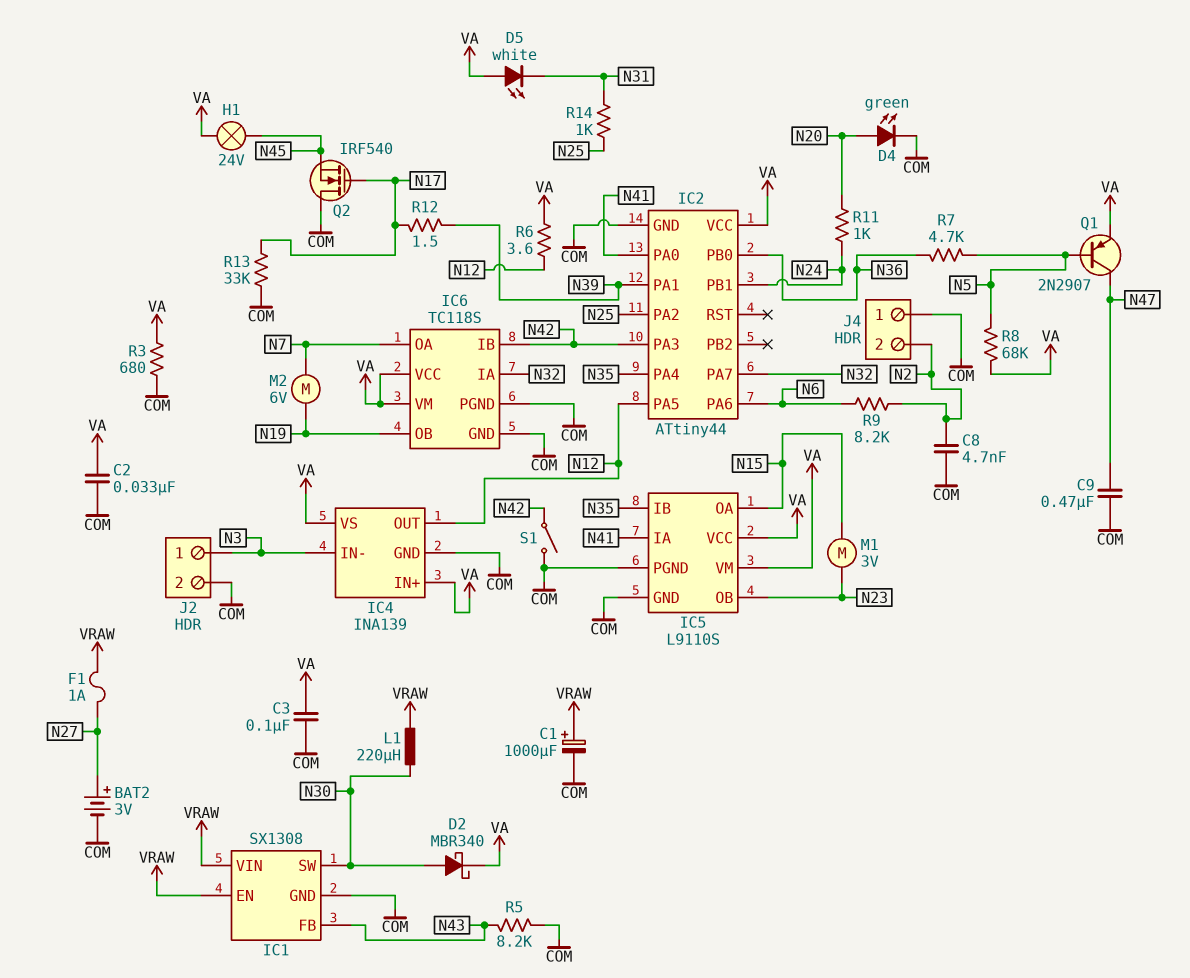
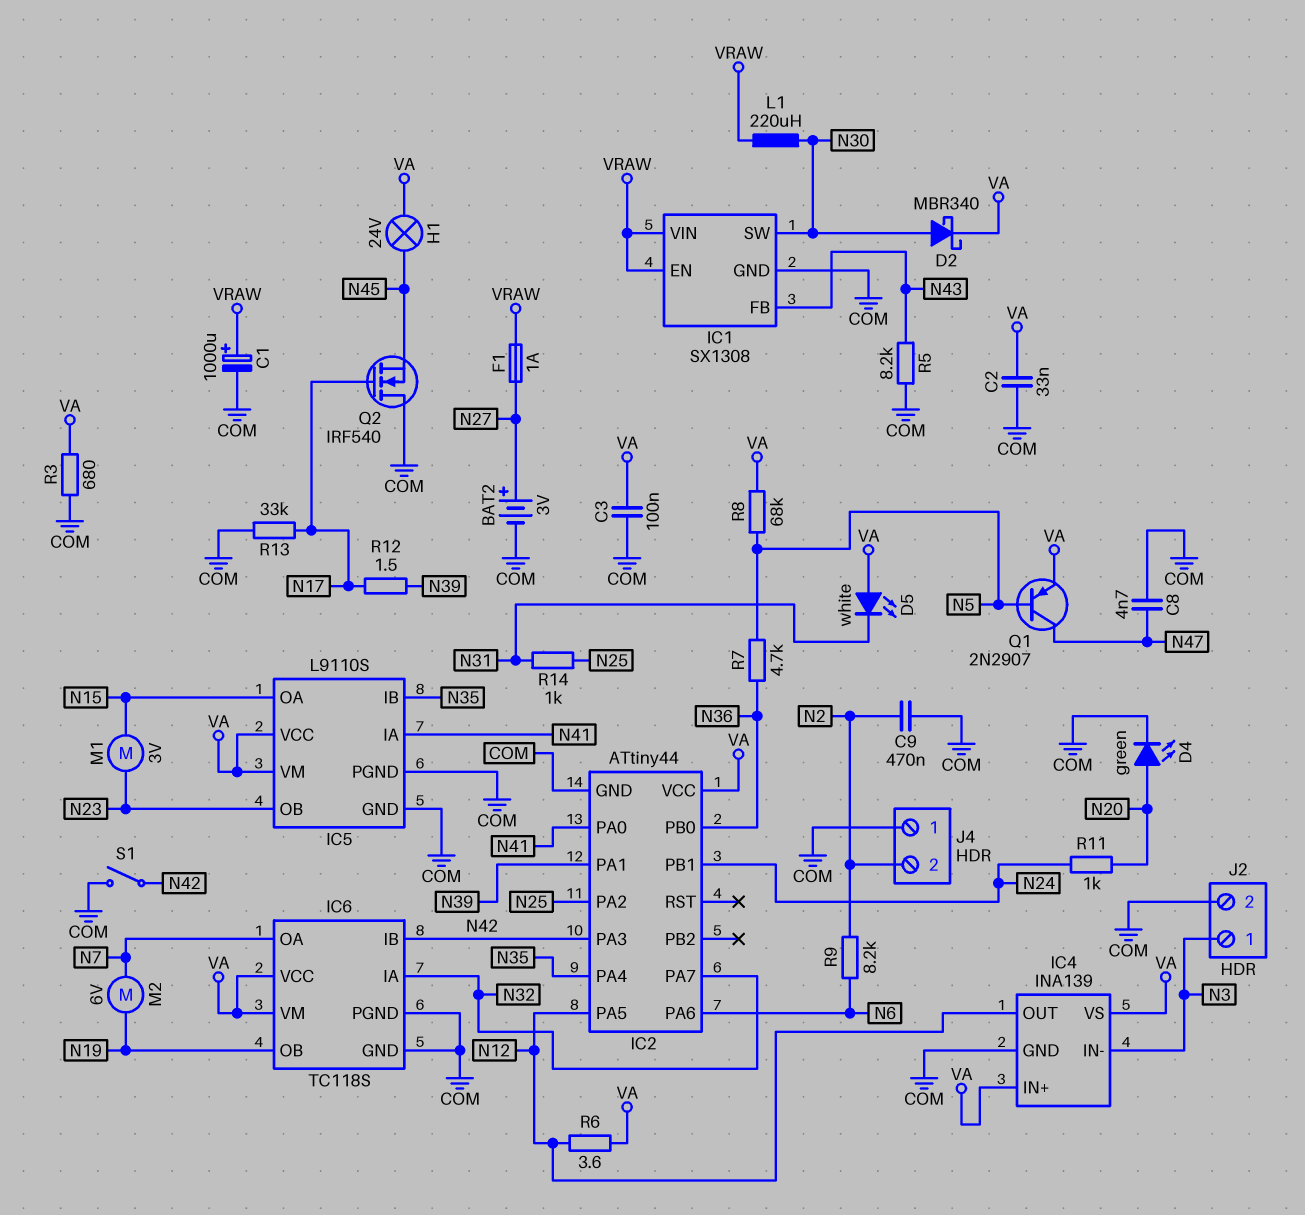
C8: 4.7nF (COM, N2) -> 4.7nF (COM, N47)
C9: 470nF (COM, N47) -> 470nF (COM, N2)

